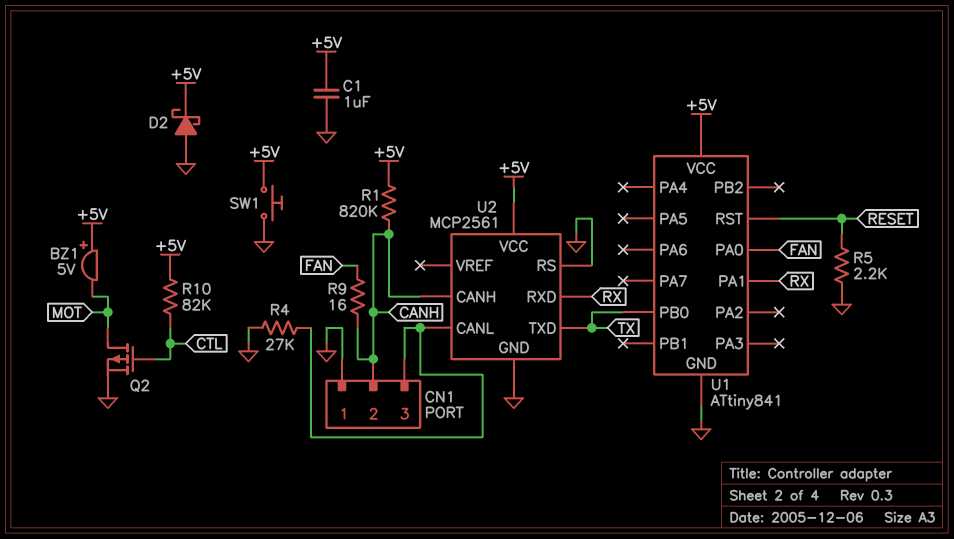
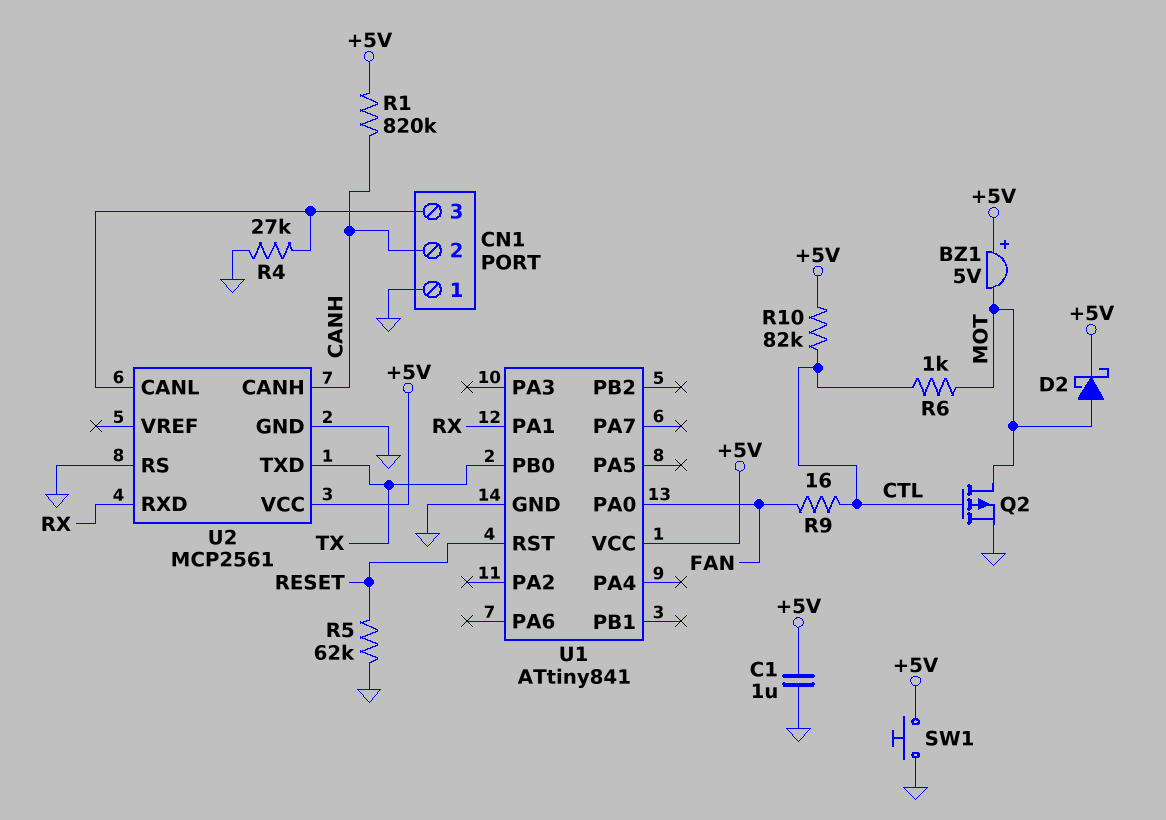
D2: schottky (A GND, K +5V) -> schottky (A MOT, K +5V)
R5: 2.2k (GND, RESET) -> 62k (GND, RESET)
R6: none -> 1k (CTL, MOT)
R9: 16 (CANH, FAN) -> 16 (CTL, FAN)

